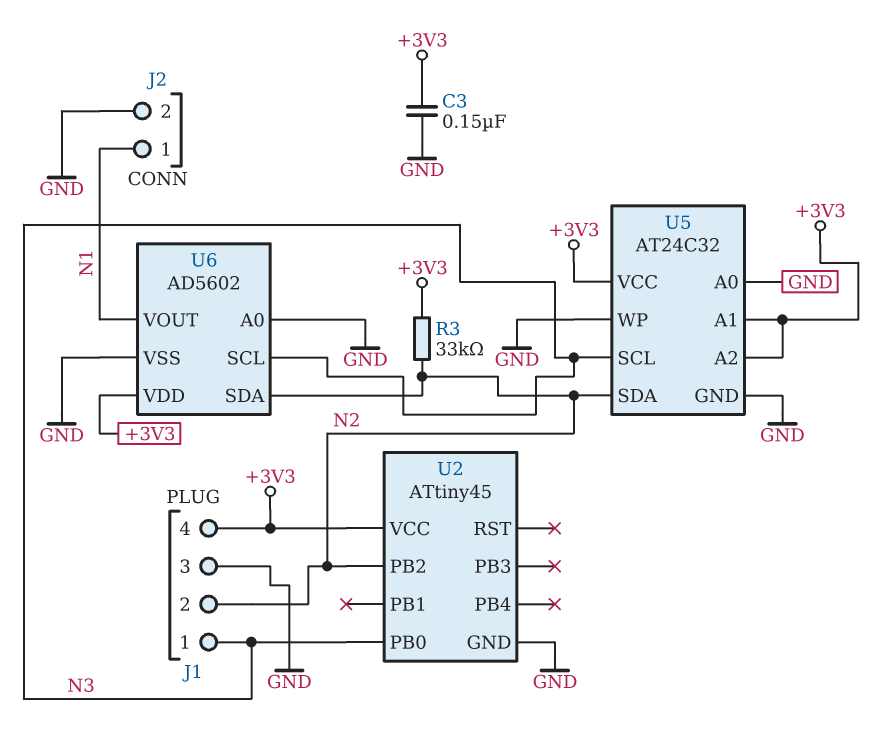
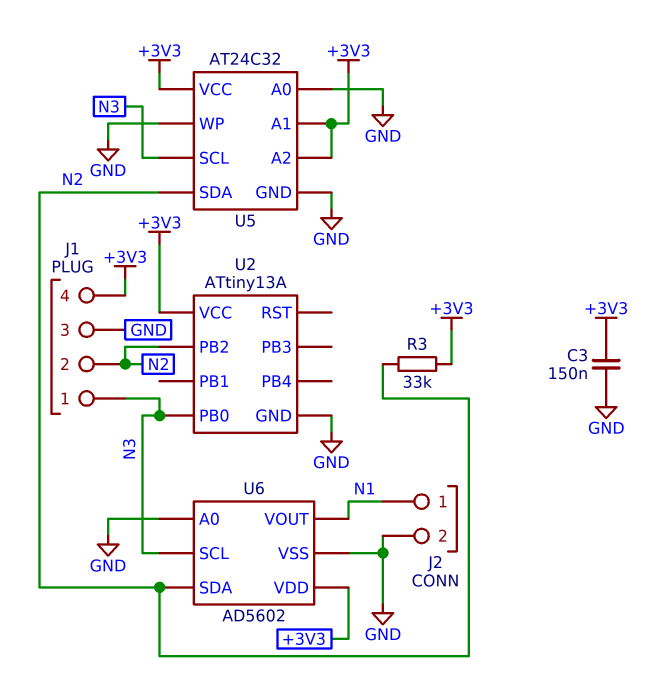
U2: ATtiny45 -> ATtiny13A

